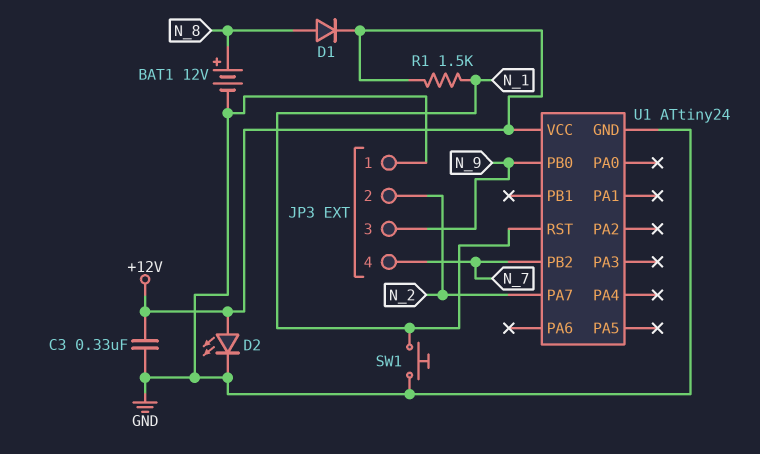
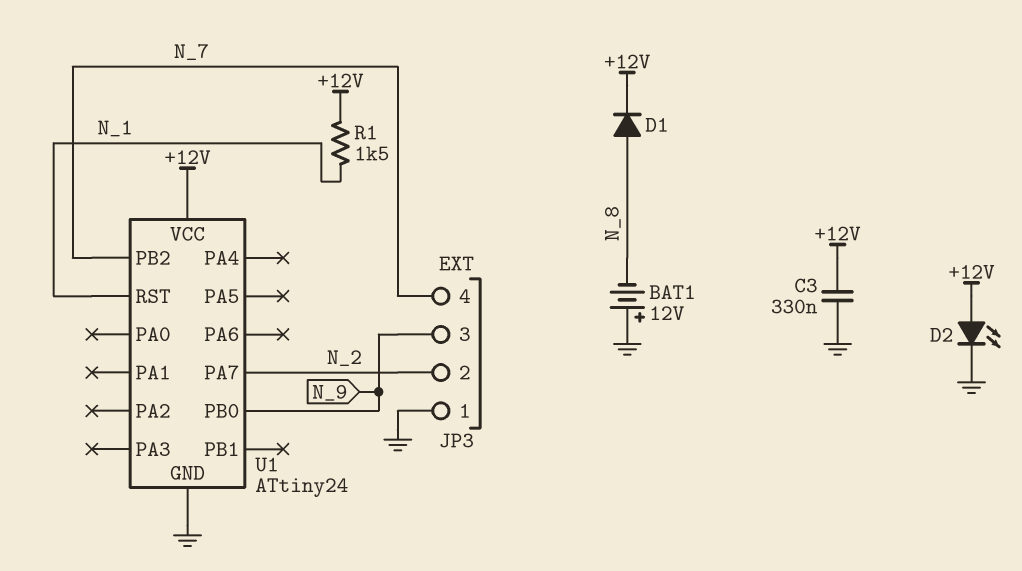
BAT1: 12V (plus N_8, minus GND) -> 12V (plus GND, minus N_8)
SW1: button (GND, N_1) -> none

